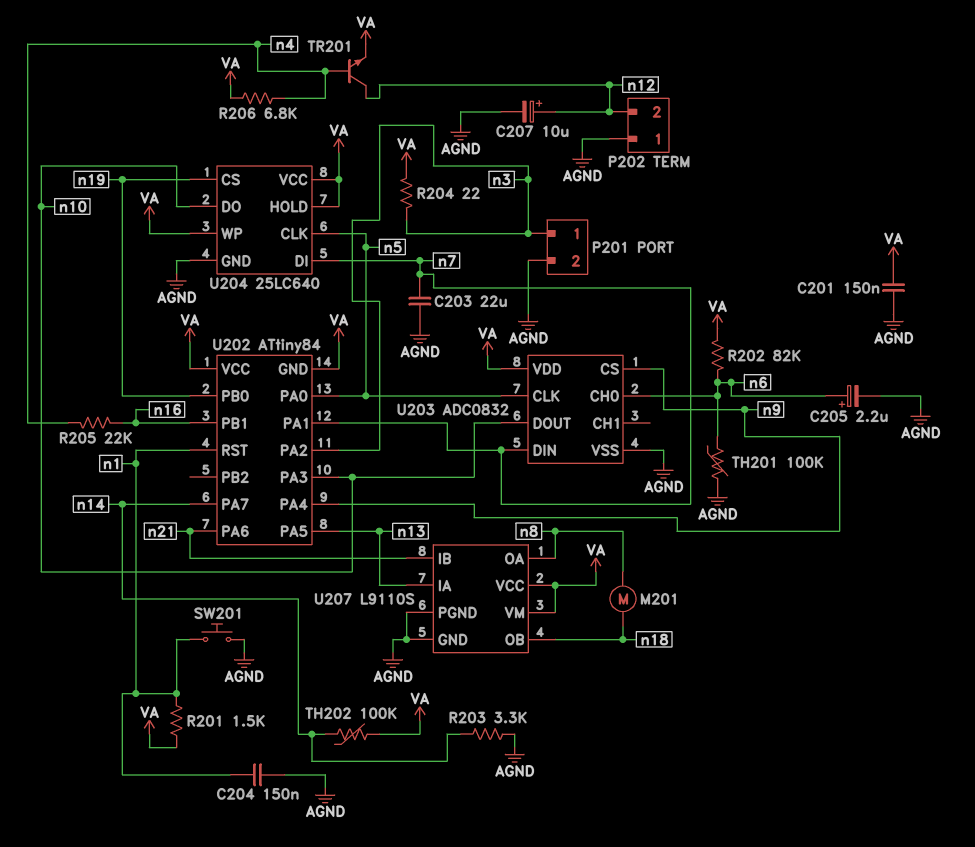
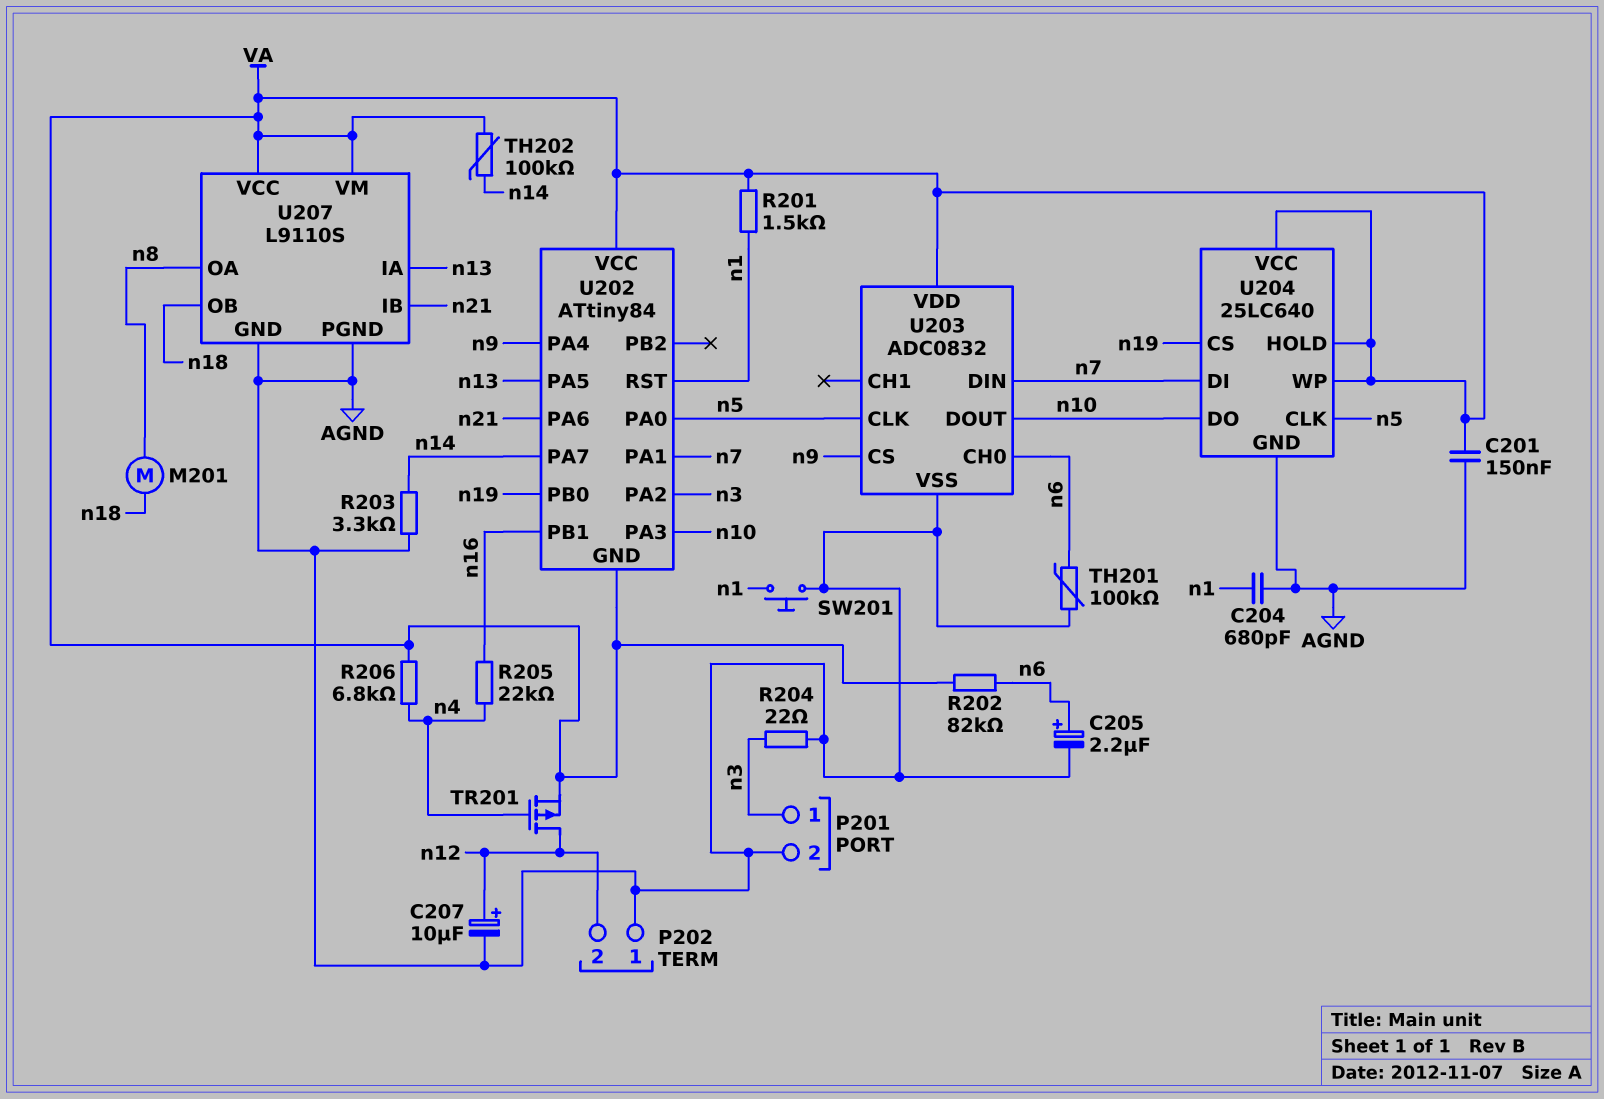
C203: 22uF (AGND, n7) -> none
C204: 150nF (AGND, n1) -> 680pF (AGND, n1)
R204: 22 (VA, n3) -> 22 (AGND, n3)
TR201: NPN (B n4, C n12, E VA) -> PMOS (G n4, D n12, S VA)

